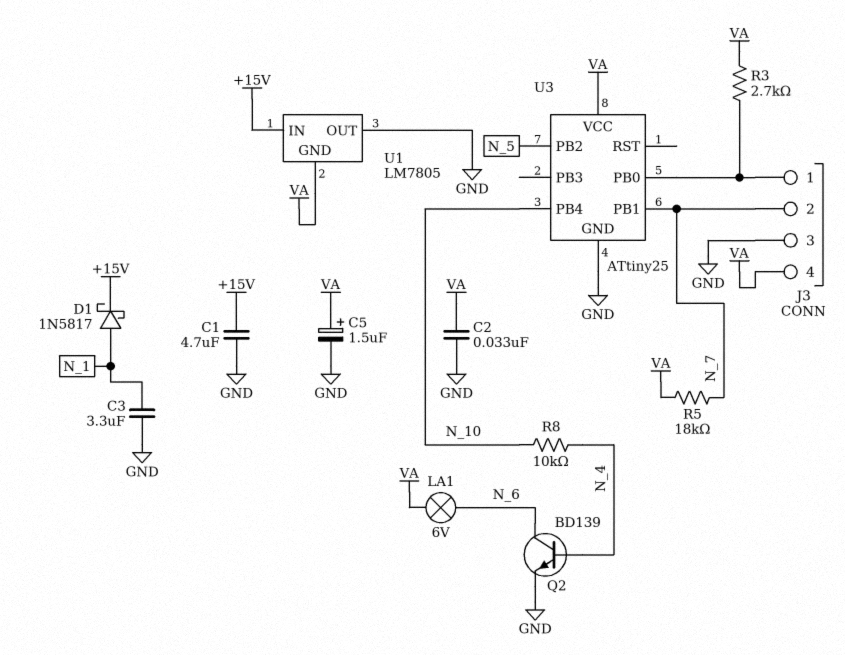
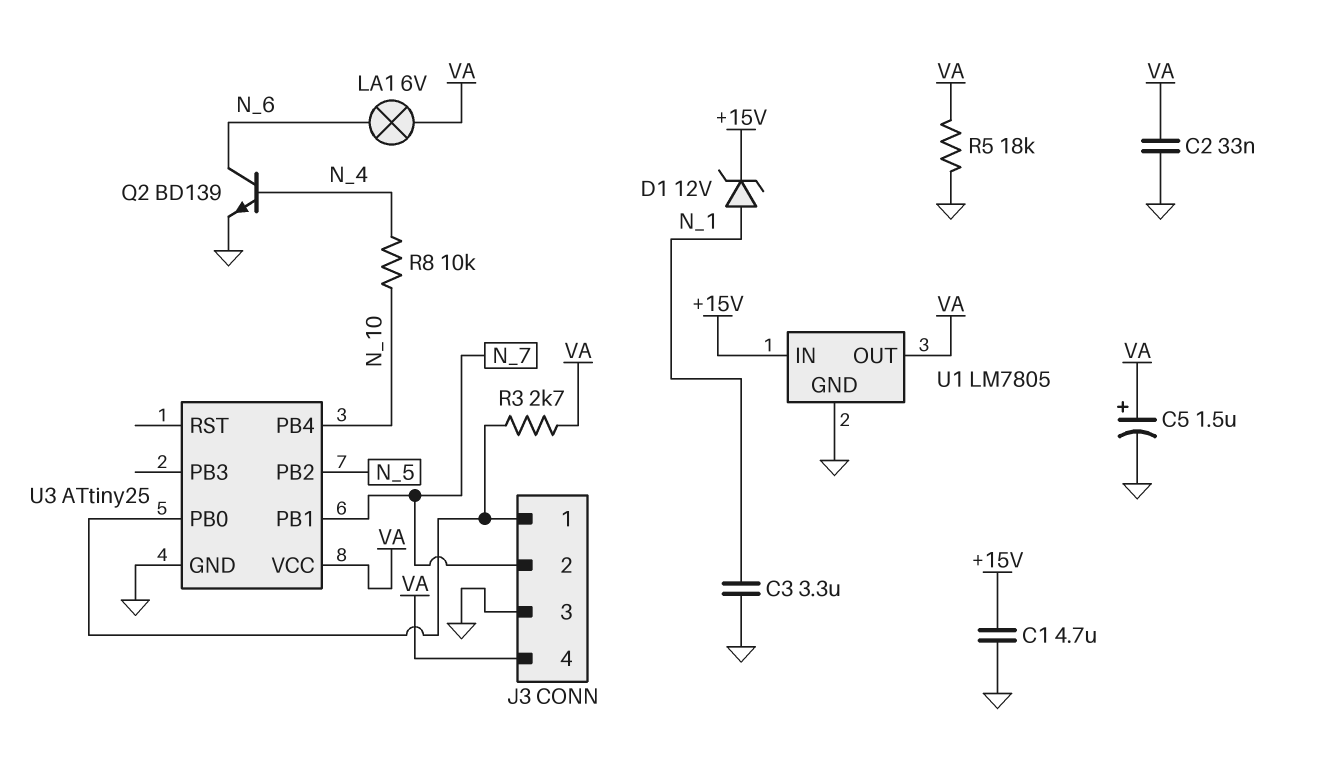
D1: schottky 1N5817 (A N_1, K +15V) -> zener 12V (A N_1, K +15V)
R5: 18k (N_7, VA) -> 18k (GND, VA)
U1 pin GND: VA -> GND
U1 pin OUT: GND -> VA

